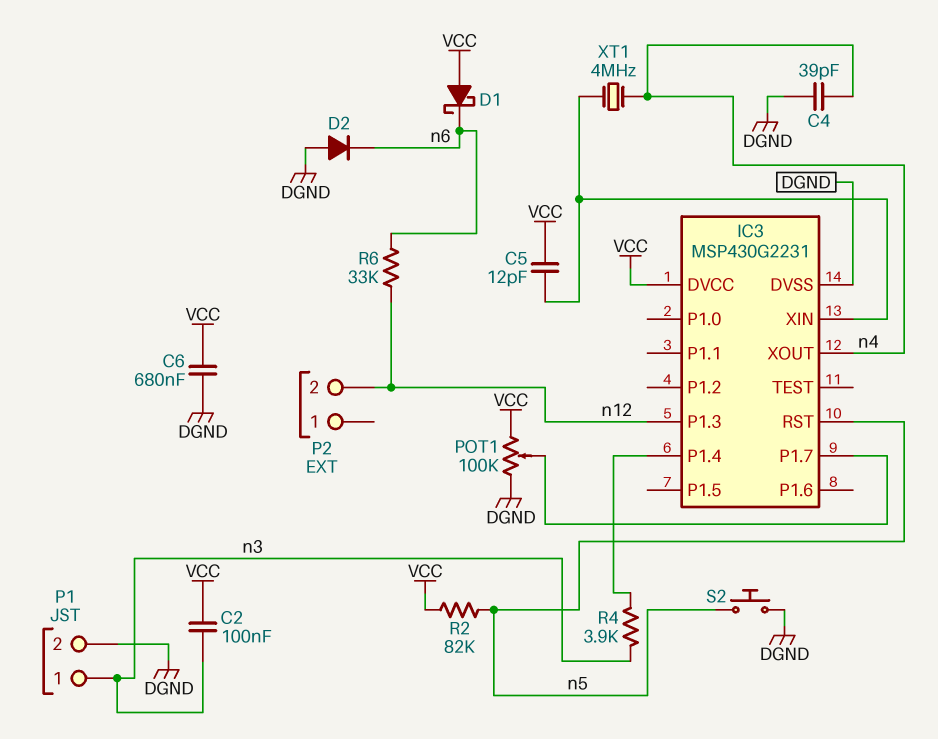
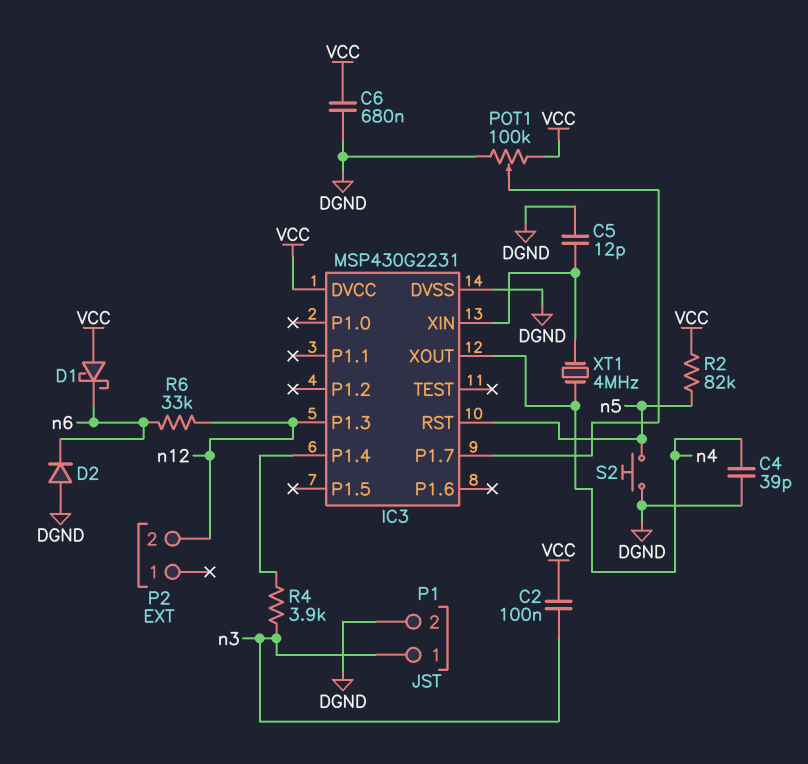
C5: 12pF (IC3/XIN, VCC) -> 12pF (DGND, IC3/XIN)

